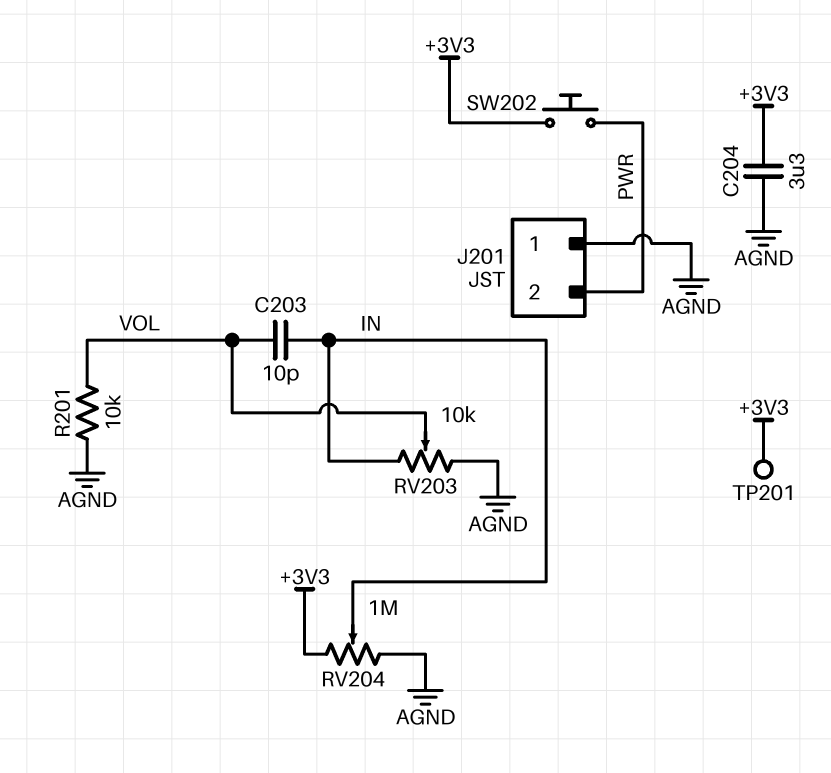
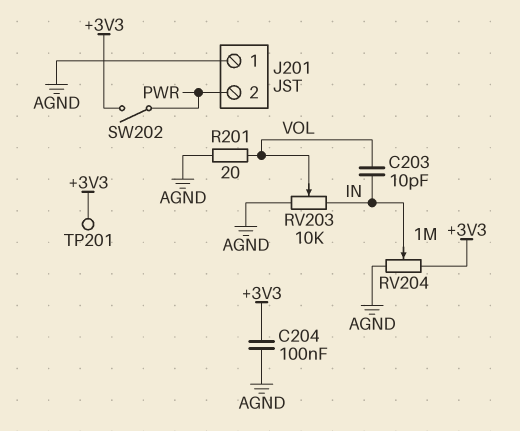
C204: 3.3uF (+3V3, AGND) -> 100nF (+3V3, AGND)
R201: 10k (AGND, VOL) -> 20 (AGND, VOL)
SW202: button (+3V3, PWR) -> switch (+3V3, PWR)

